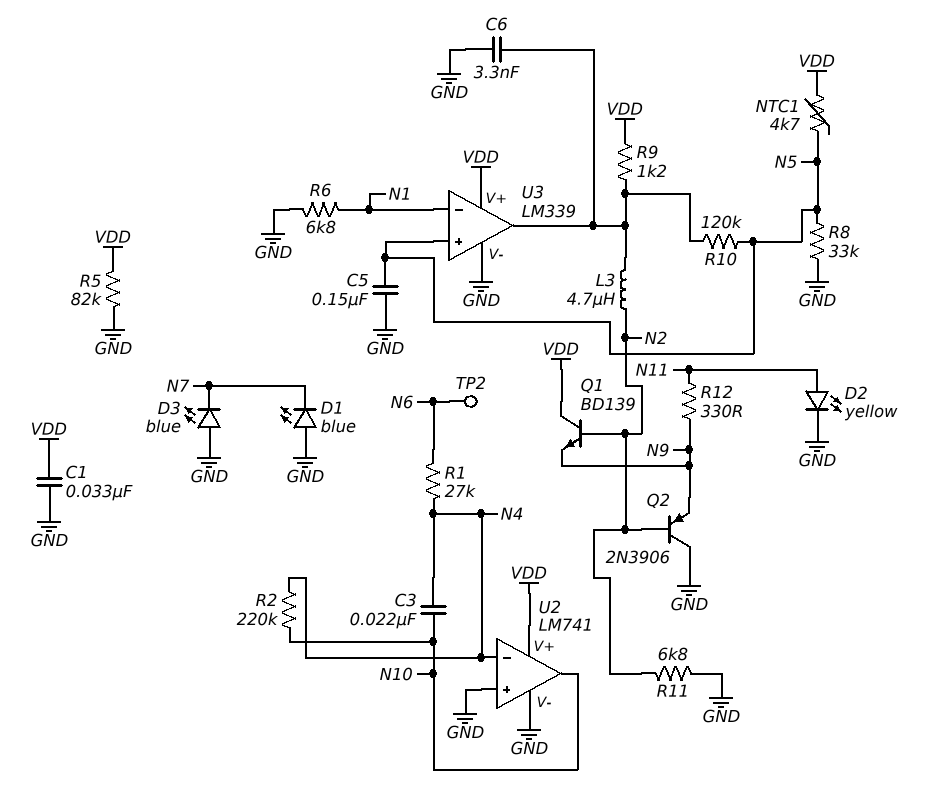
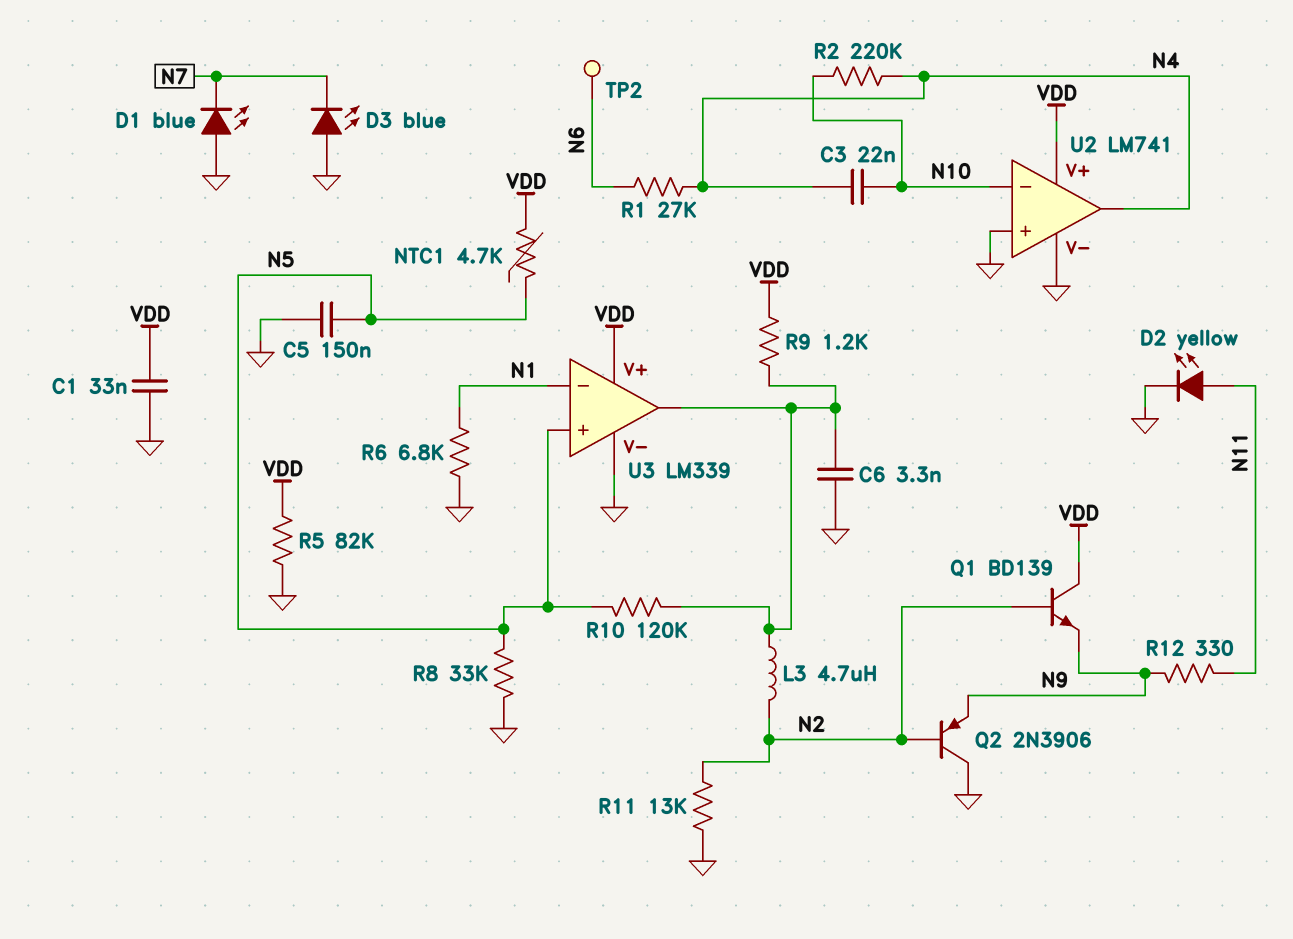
R11: 6.8k (GND, N2) -> 13k (GND, N2)
U2 pin in-: N4 -> N10
U2 pin out: N10 -> N4

